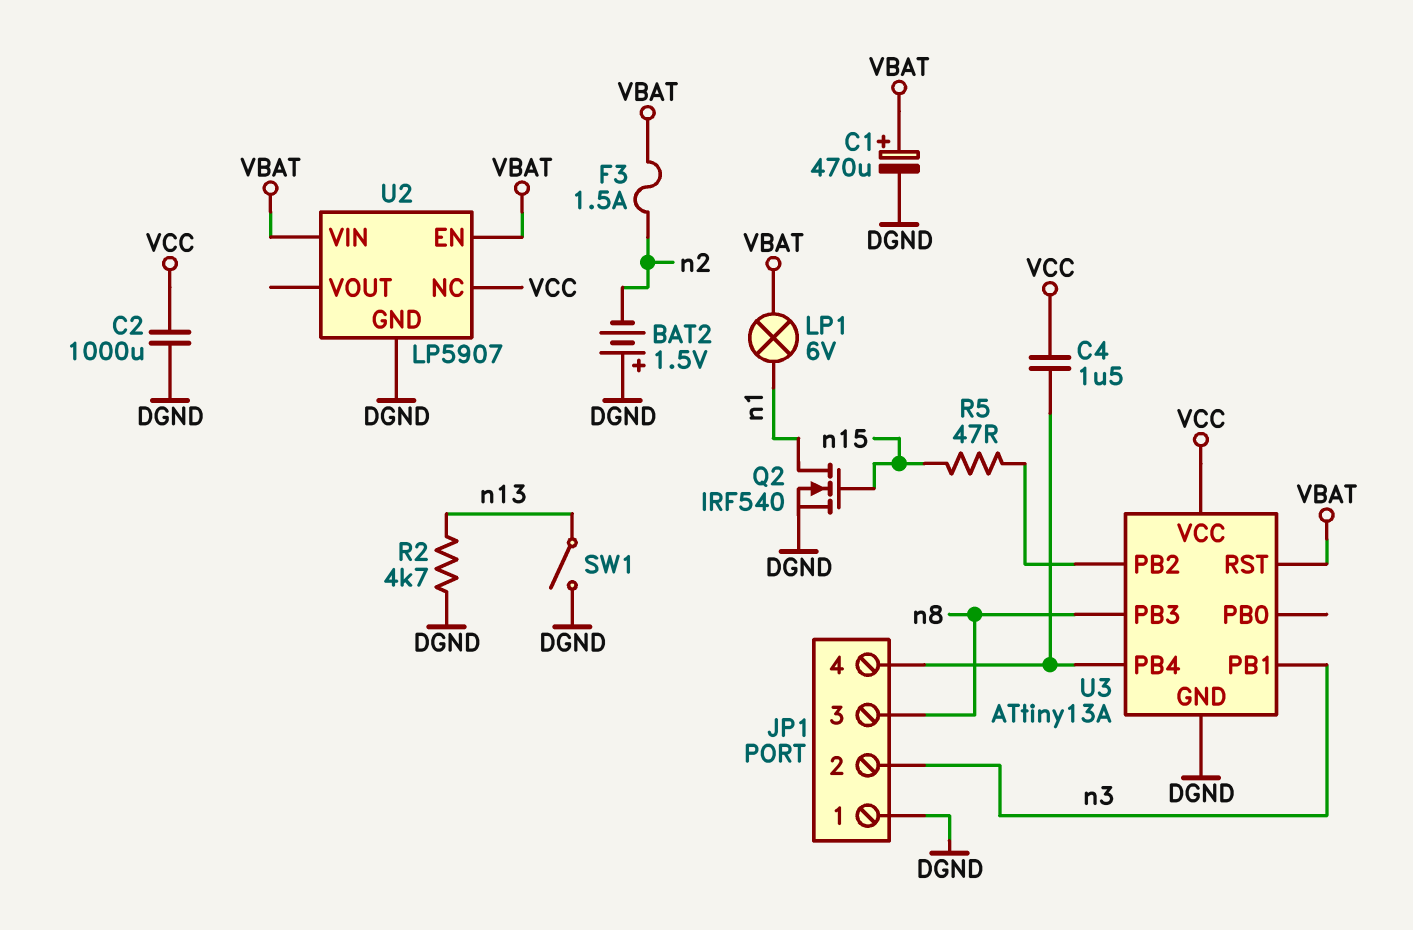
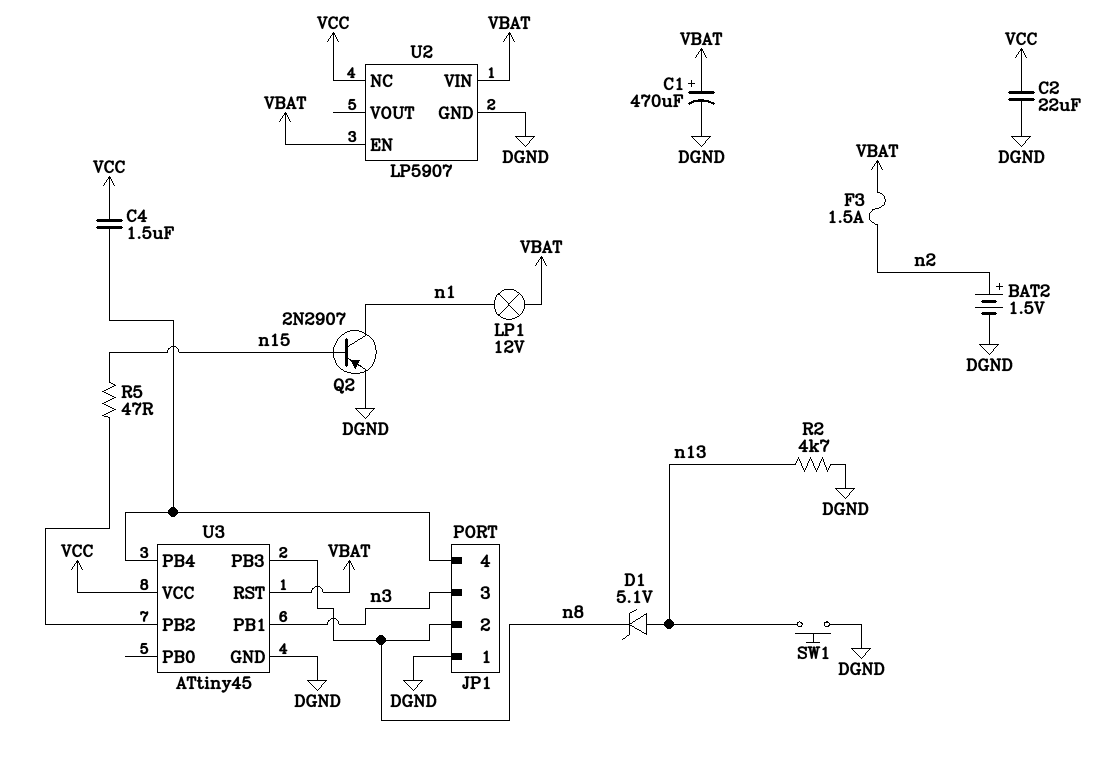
BAT2: 1.5V (plus DGND, minus n2) -> 1.5V (plus n2, minus DGND)
C2: 1000uF (DGND, VCC) -> 22uF (DGND, VCC)
D1: none -> zener 5.1V (A n13, K n8)
JP1 pin 2: n3 -> n8
JP1 pin 3: n8 -> n3
LP1: lamp 6V (VBAT, n1) -> lamp 12V (VBAT, n1)
Q2: NMOS IRF540 (G n15, D n1, S DGND) -> PNP 2N2907 (B n15, C n1, E DGND)
SW1: switch (DGND, n13) -> button (DGND, n13)
U3: ATtiny13A -> ATtiny45

